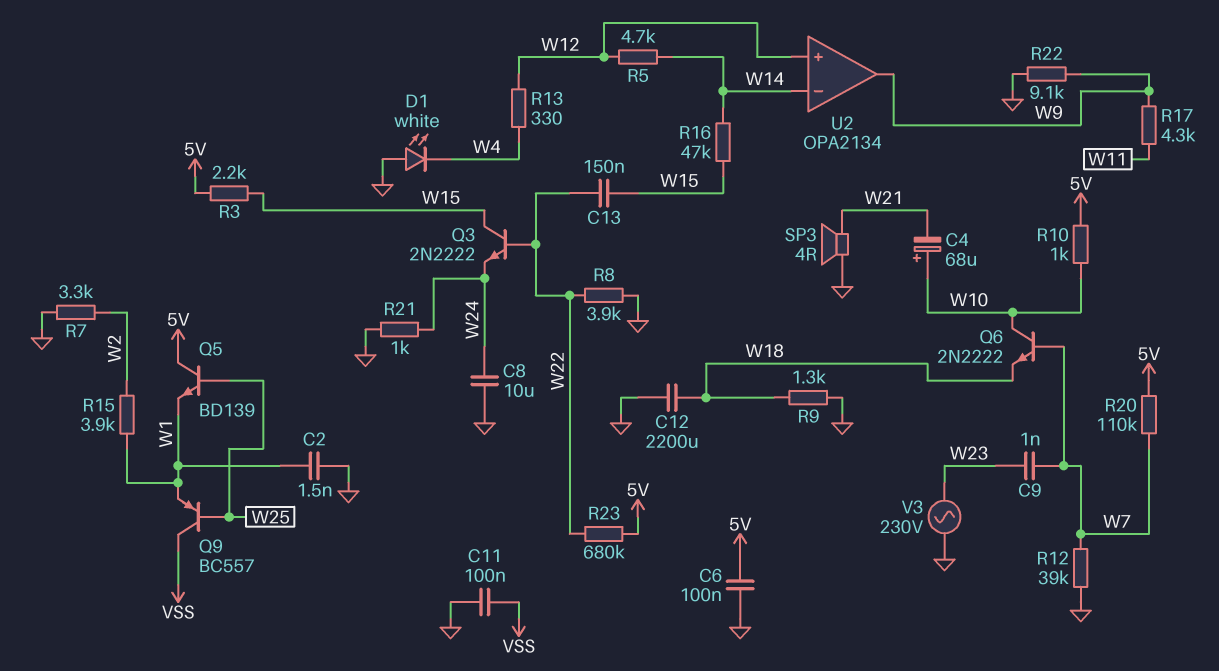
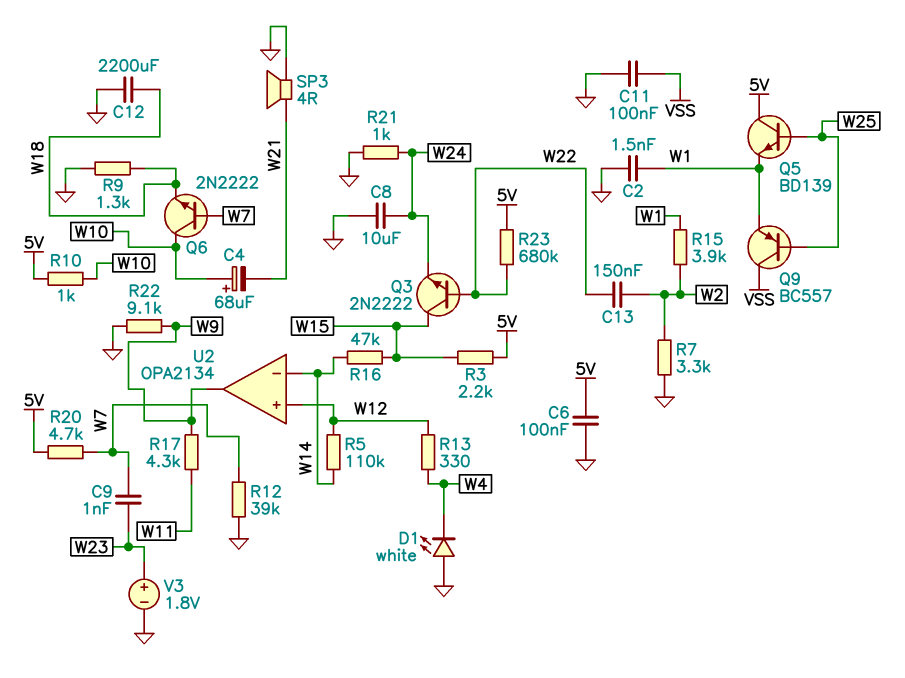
C13: 150nF (W15, W22) -> 150nF (W2, W22)
R5: 4.7k (W12, W14) -> 110k (W12, W14)
R8: 3.9k (GND, W22) -> none
R20: 110k (5V, W7) -> 4.7k (5V, W7)
V3: AC 230V (GND, W23) -> 1.8V (plus W23, minus GND)

